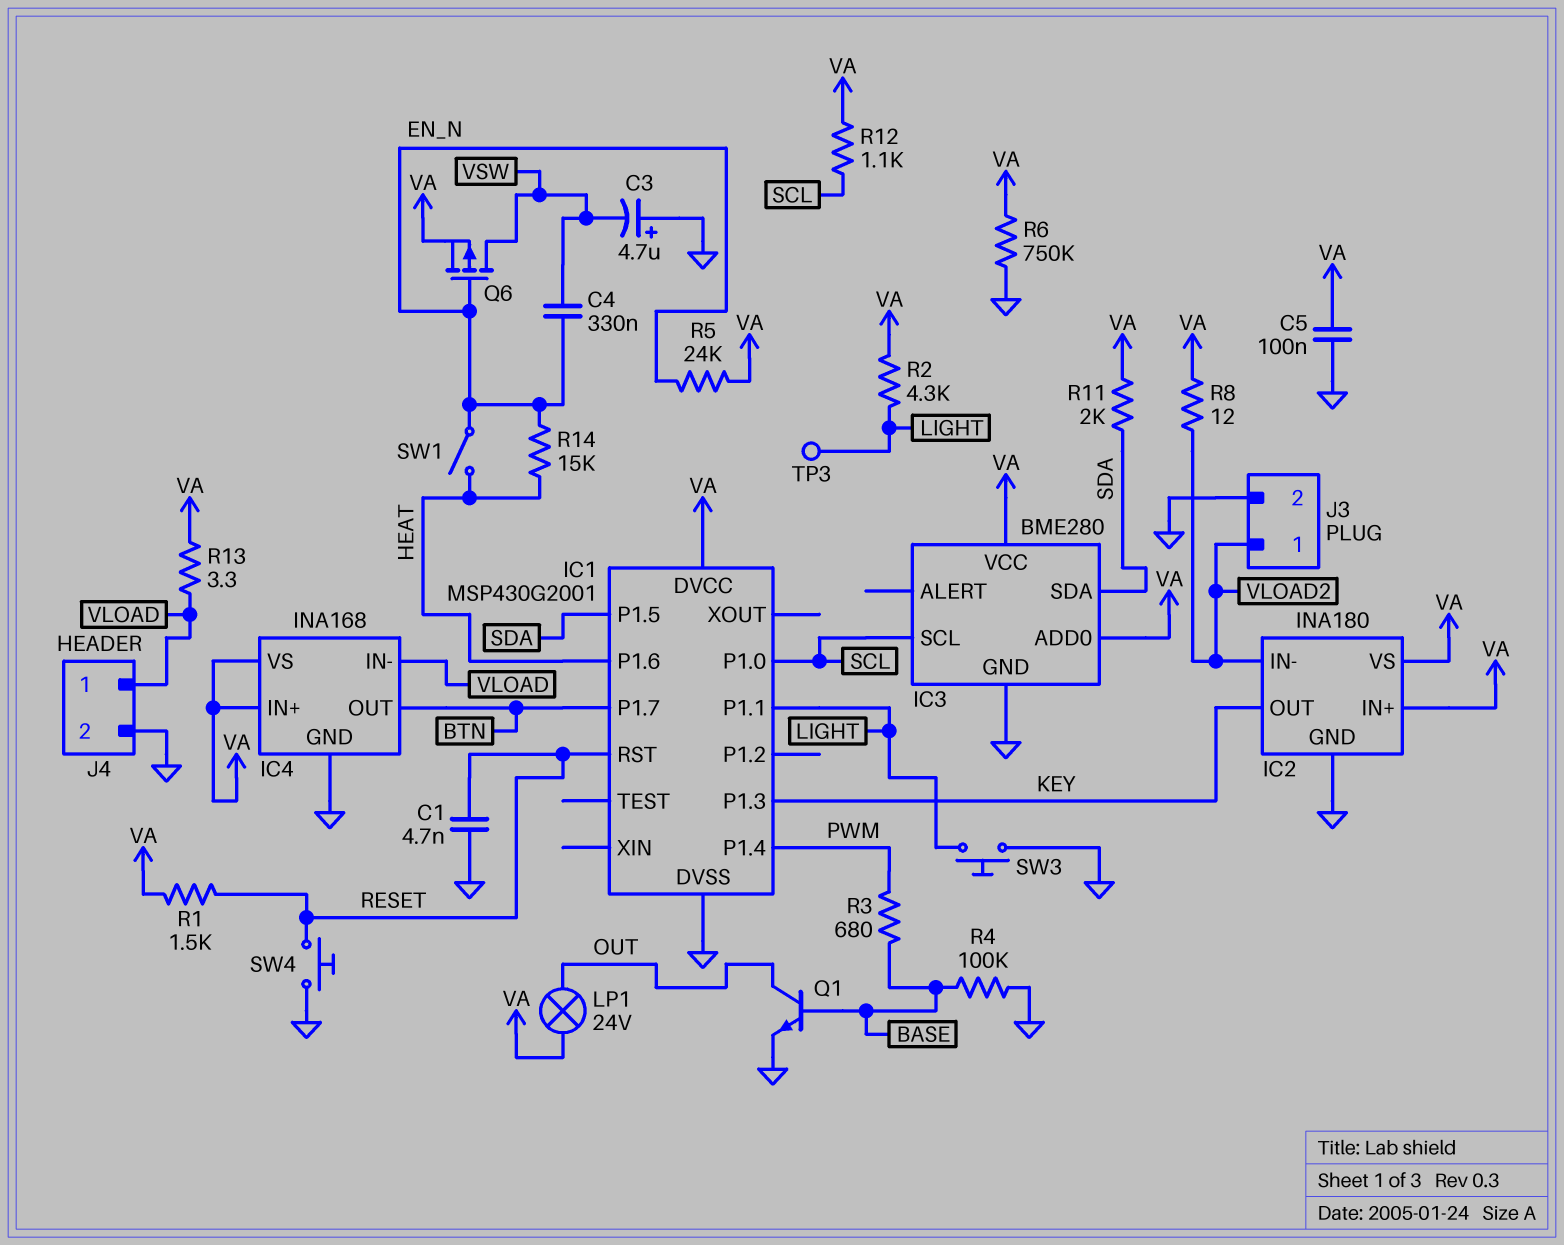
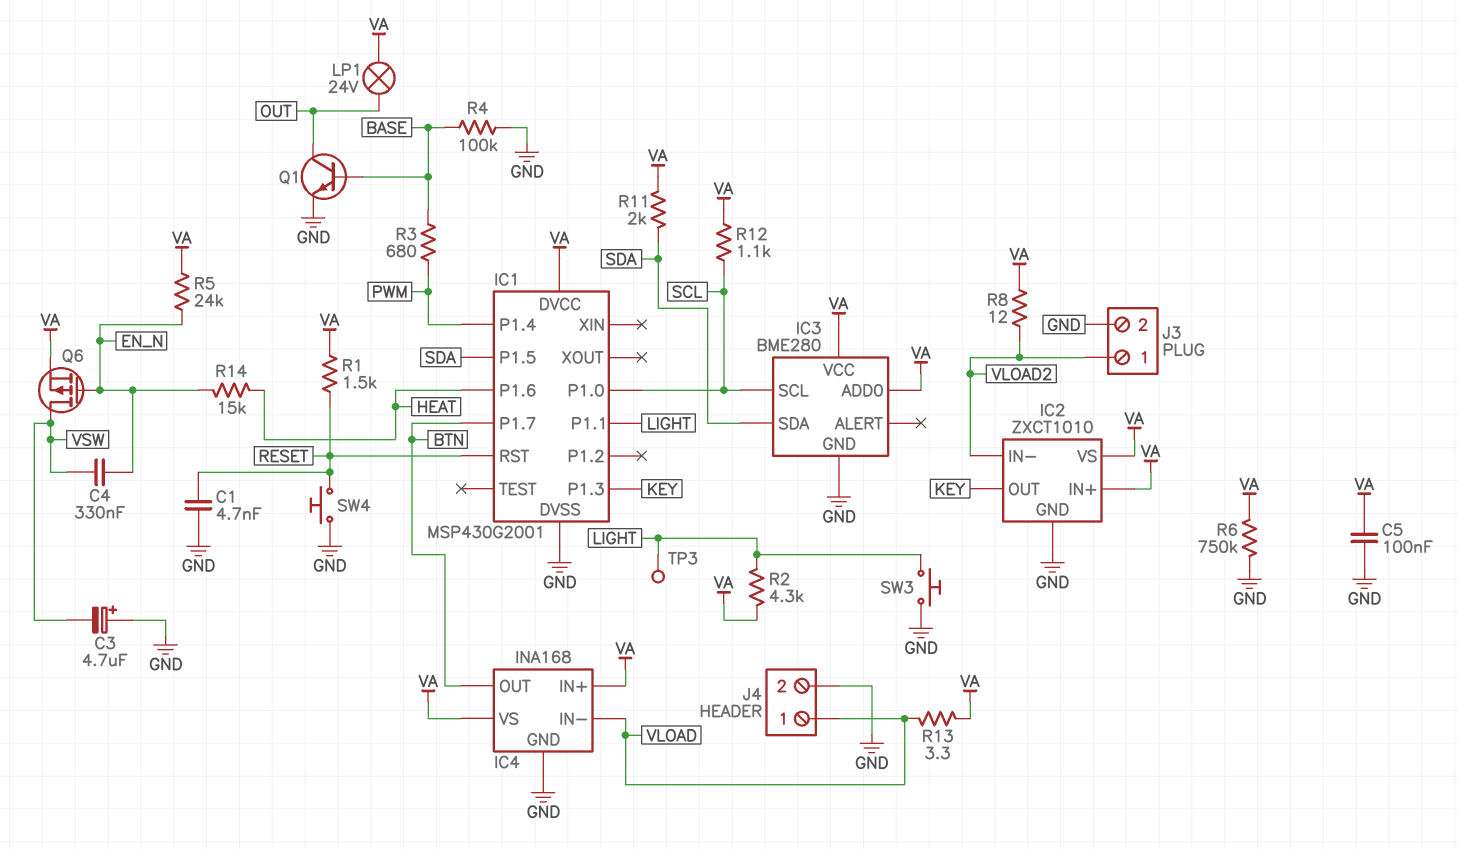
IC2: INA180 -> ZXCT1010
SW1: switch (EN_N, HEAT) -> none

